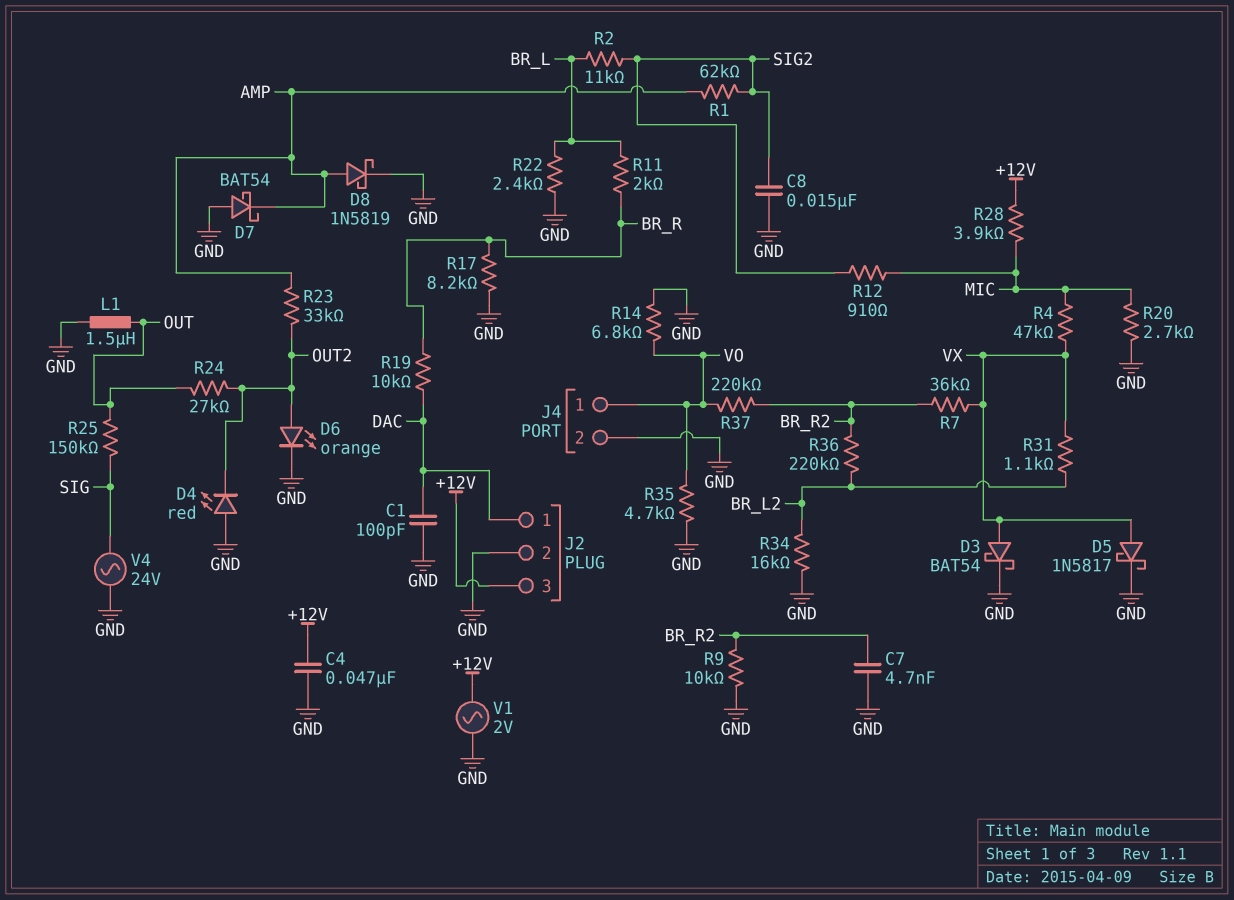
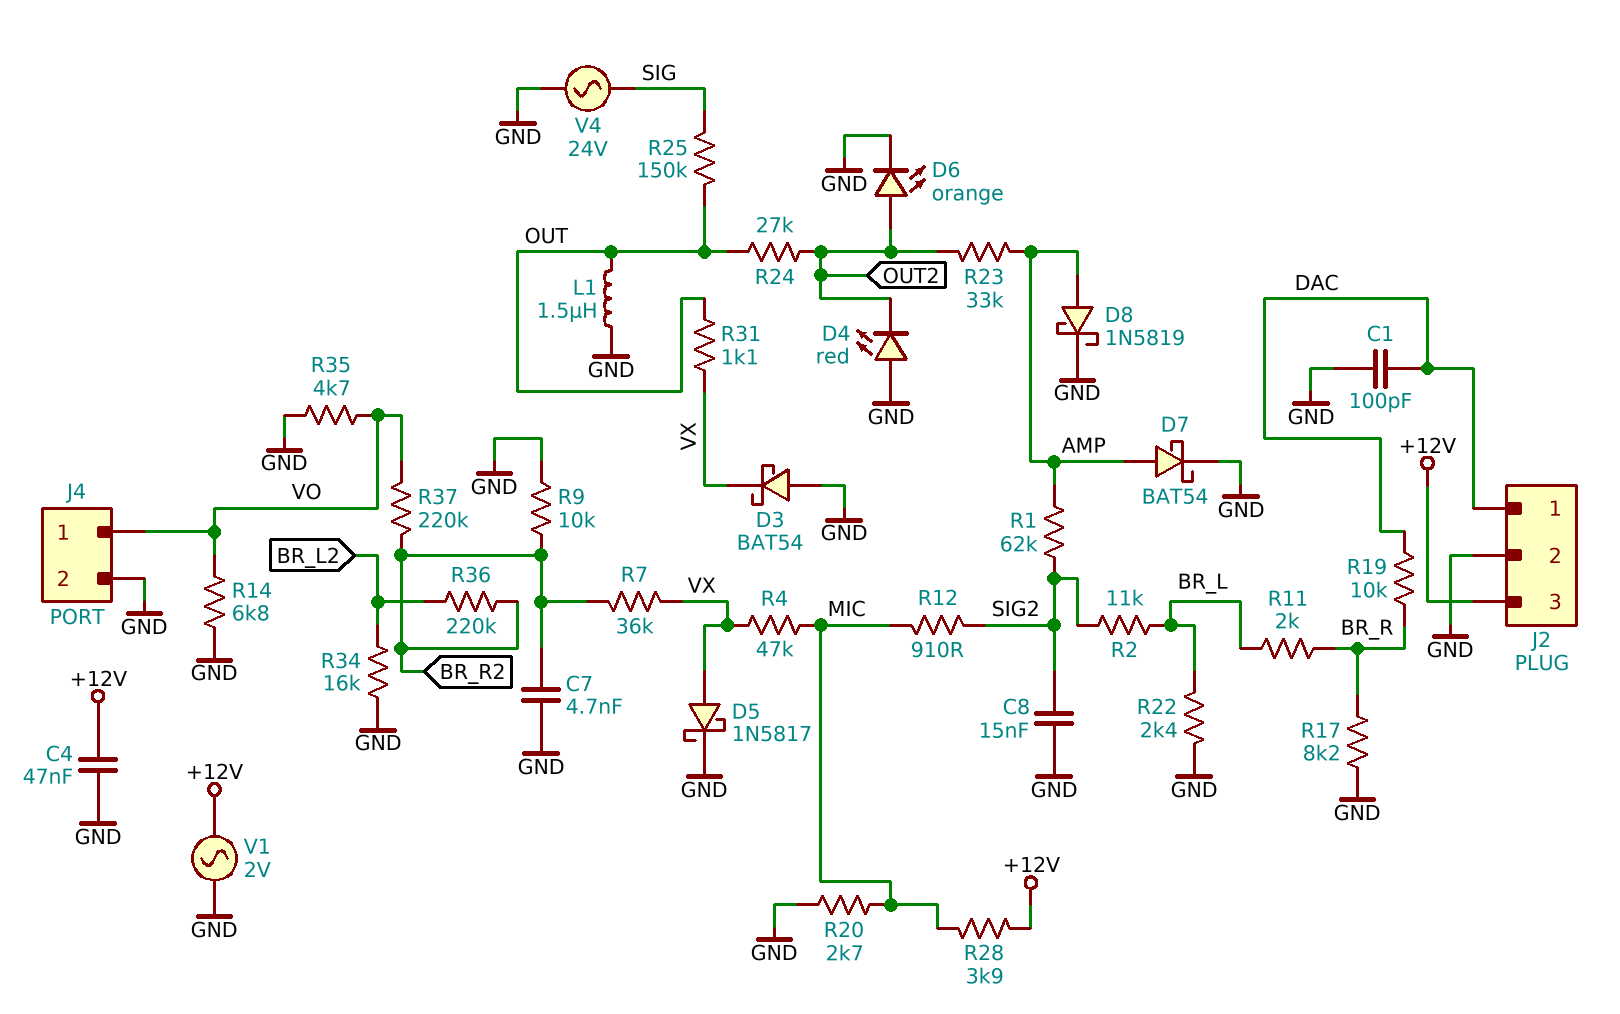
D3: schottky BAT54 (A VX, K GND) -> schottky BAT54 (A GND, K VX)
D7: schottky BAT54 (A GND, K AMP) -> schottky BAT54 (A AMP, K GND)
R31: 1.1k (BR_L2, VX) -> 1.1k (OUT, VX)

